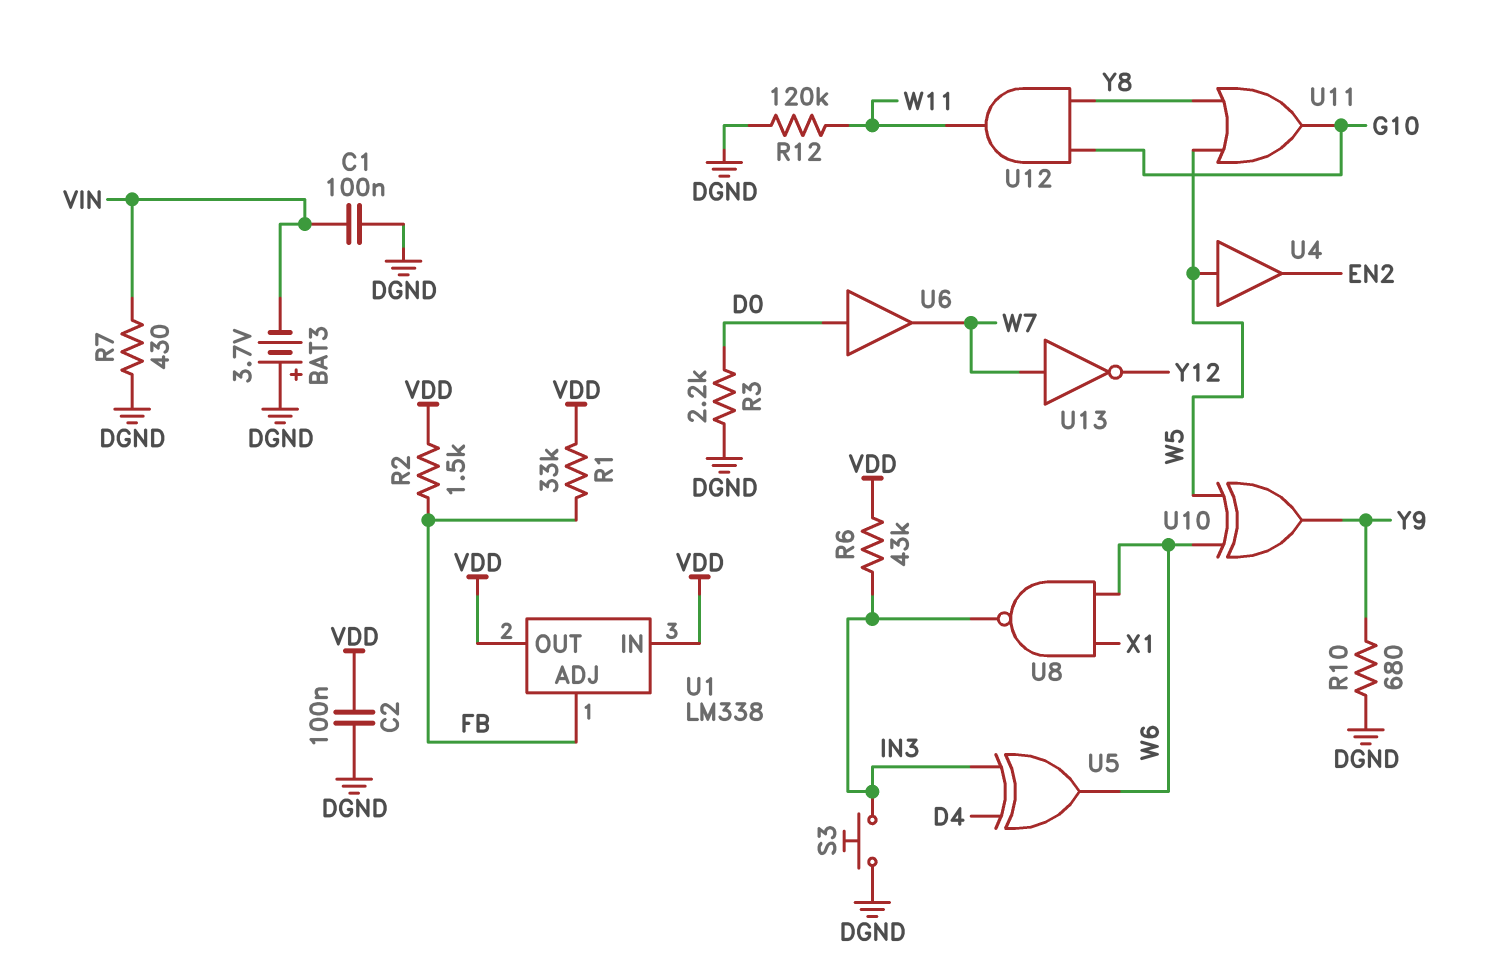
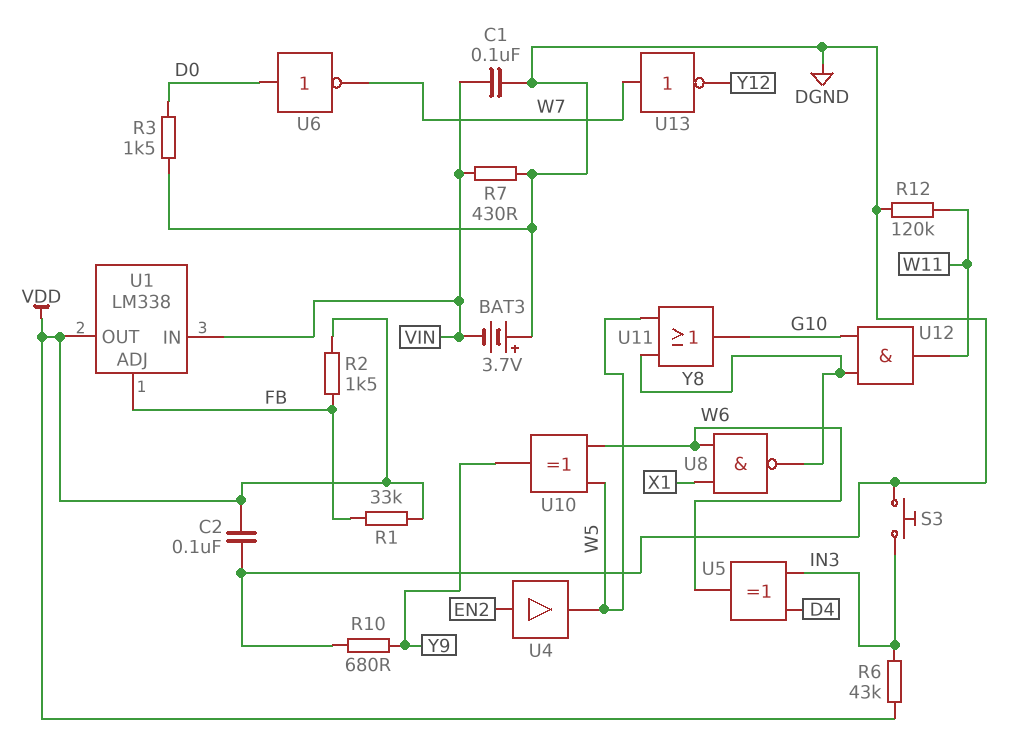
R3: 2.2k (D0, DGND) -> 1.5k (D0, DGND)
U1 pin IN: VDD -> VIN
U4: buffer (in W5, out EN2) -> buffer (in EN2, out W5)
U6: buffer (in D0, out W7) -> NOT (in D0, out W7)
U8: NAND (in W6, in X1, out IN3) -> NAND (in W6, in X1, out Y8)

